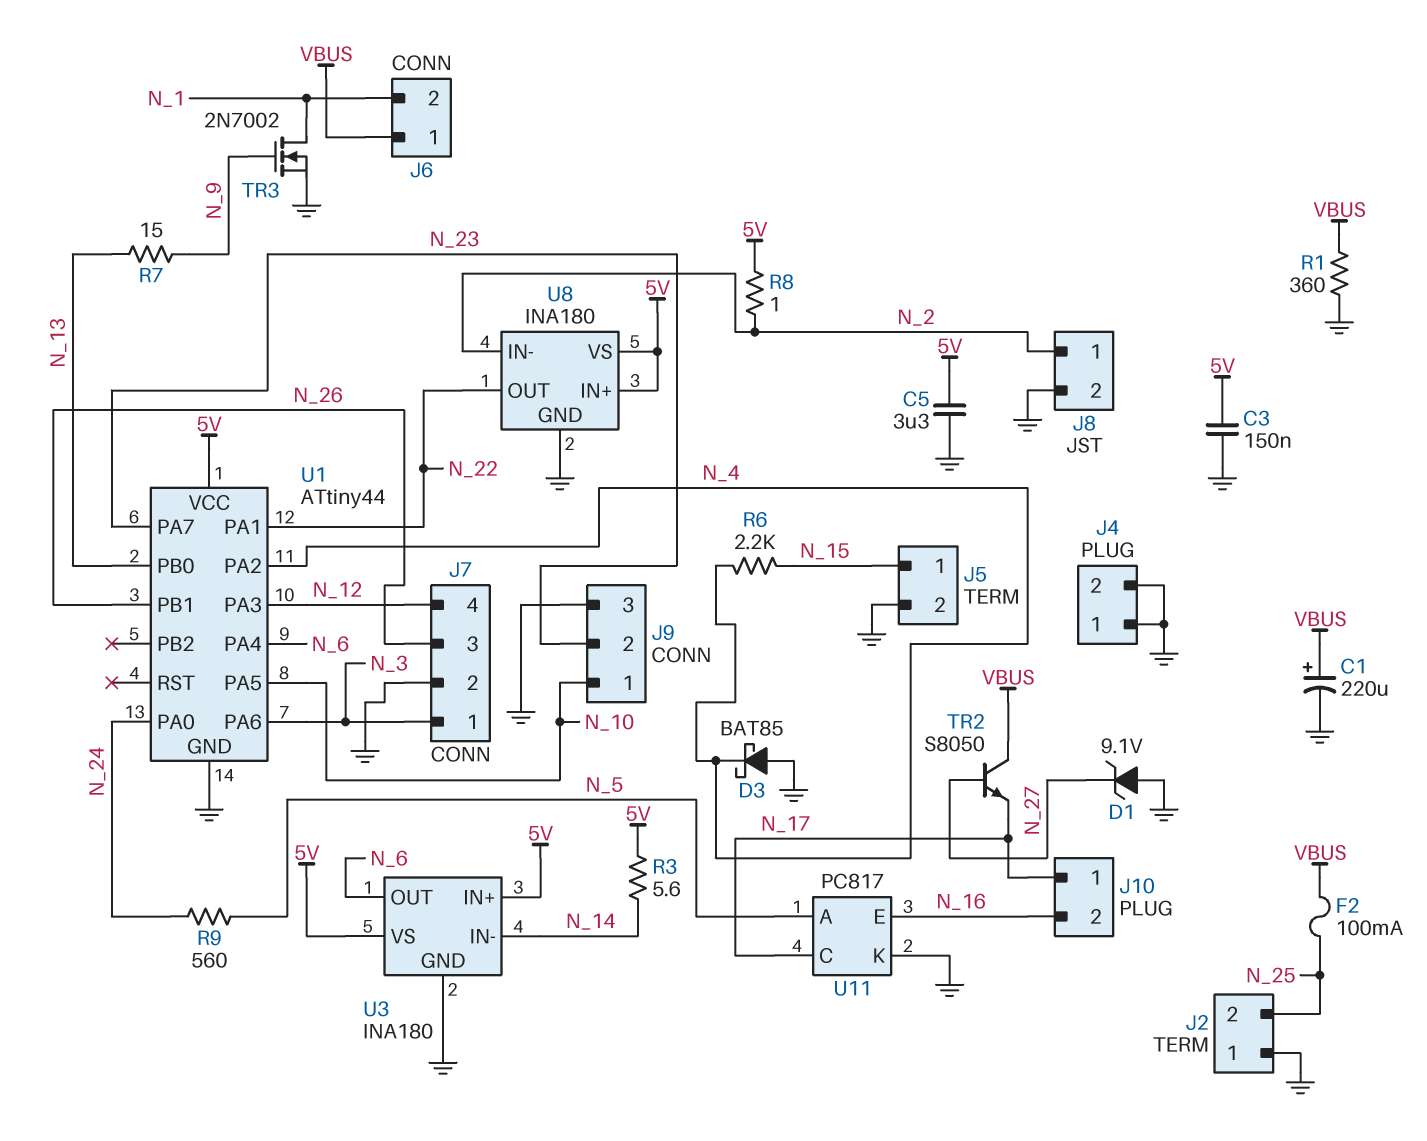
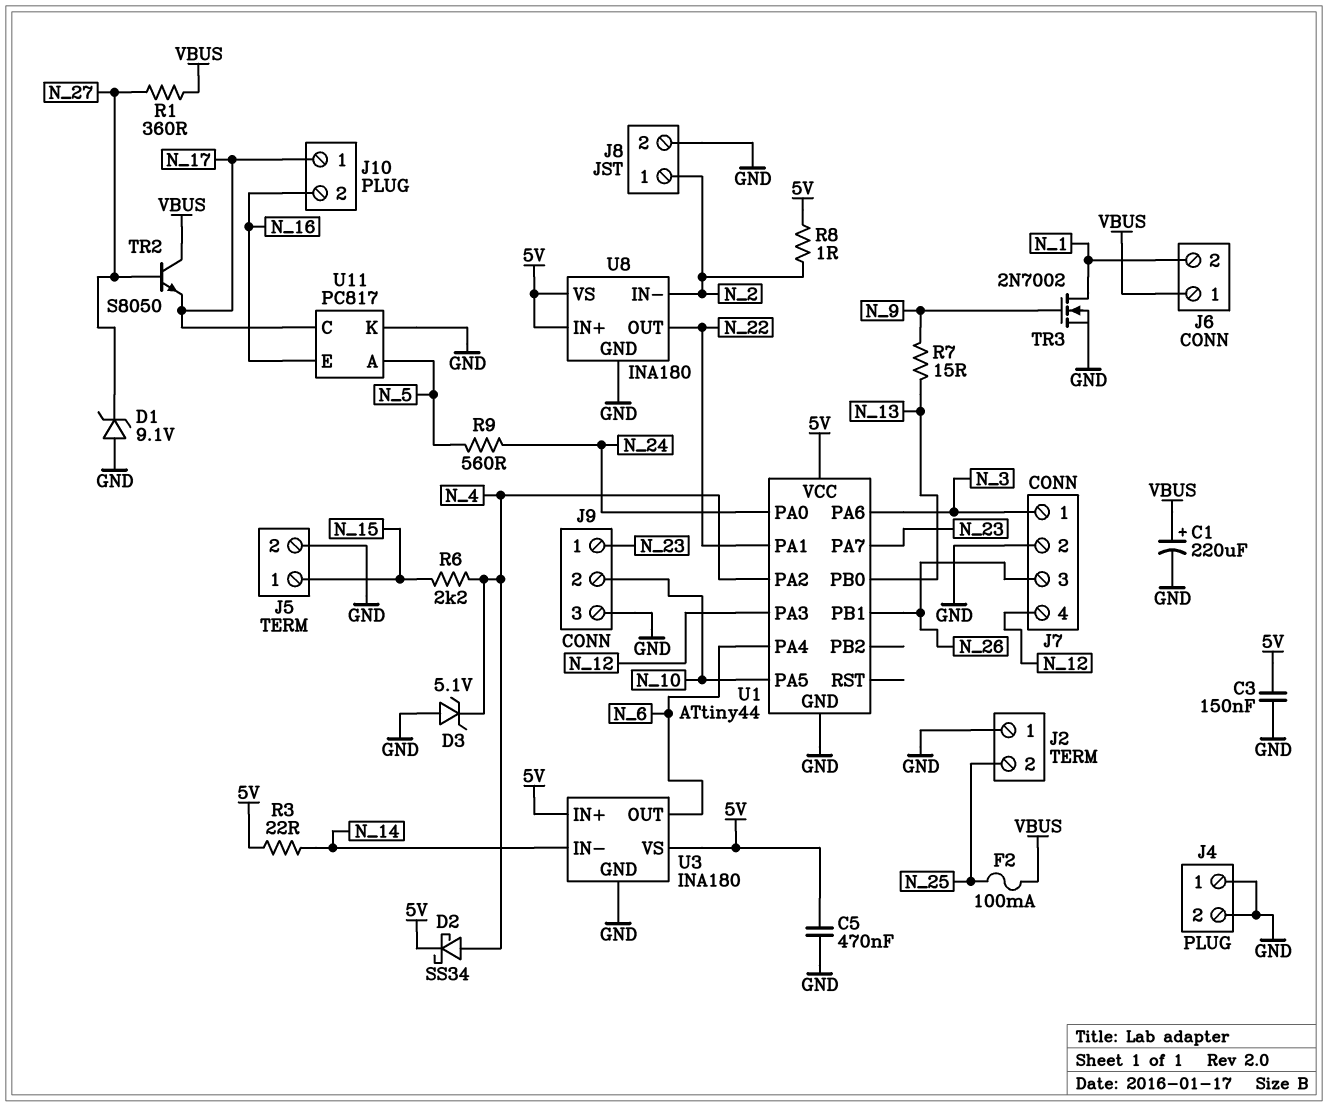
C5: 3.3uF (5V, GND) -> 470nF (5V, GND)
D2: none -> schottky SS34 (A N_4, K 5V)
D3: schottky BAT85 (A GND, K N_4) -> zener 5.1V (A GND, K N_4)
J9 pin 1: N_10 -> N_23
J9 pin 2: N_23 -> N_10
R1: 360 (GND, VBUS) -> 360 (N_27, VBUS)
R3: 5.6 (5V, N_14) -> 22 (5V, N_14)

